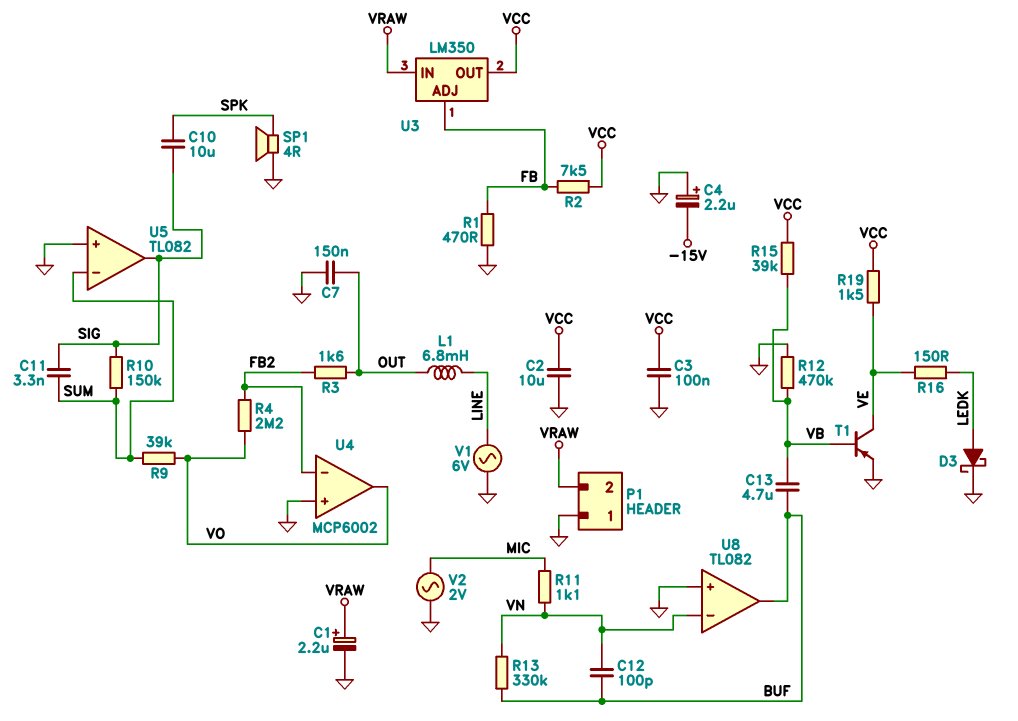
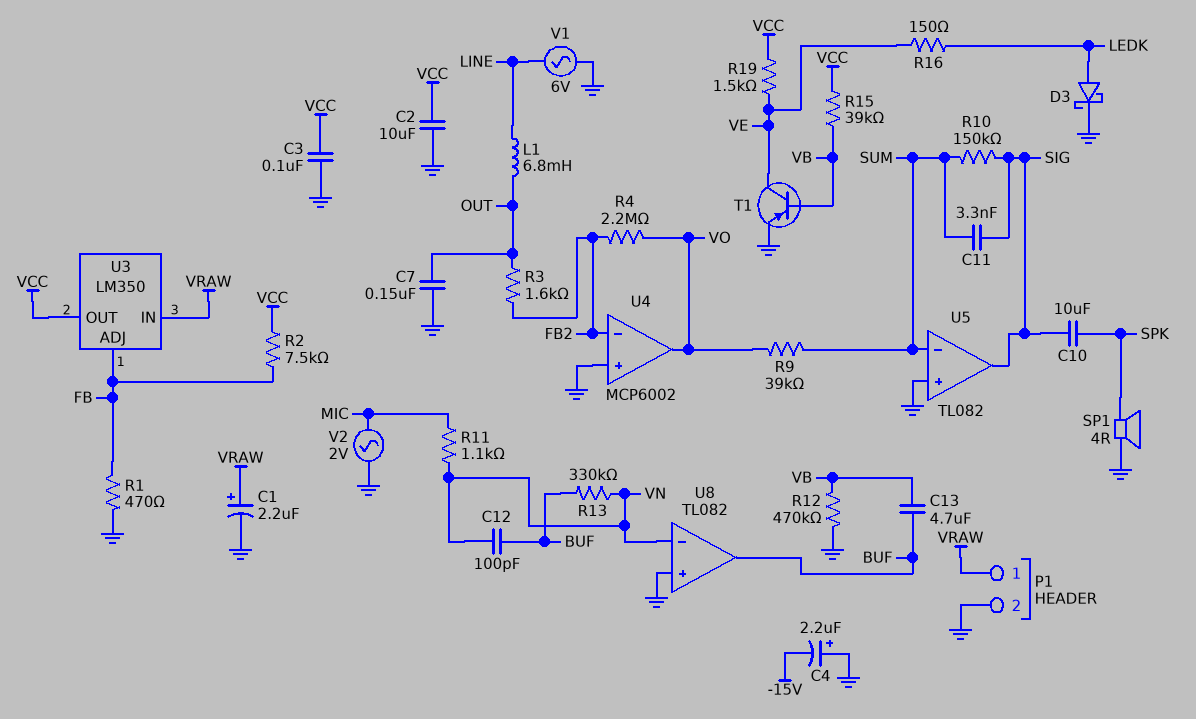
P1 pin 1: GND -> VRAW
P1 pin 2: VRAW -> GND

